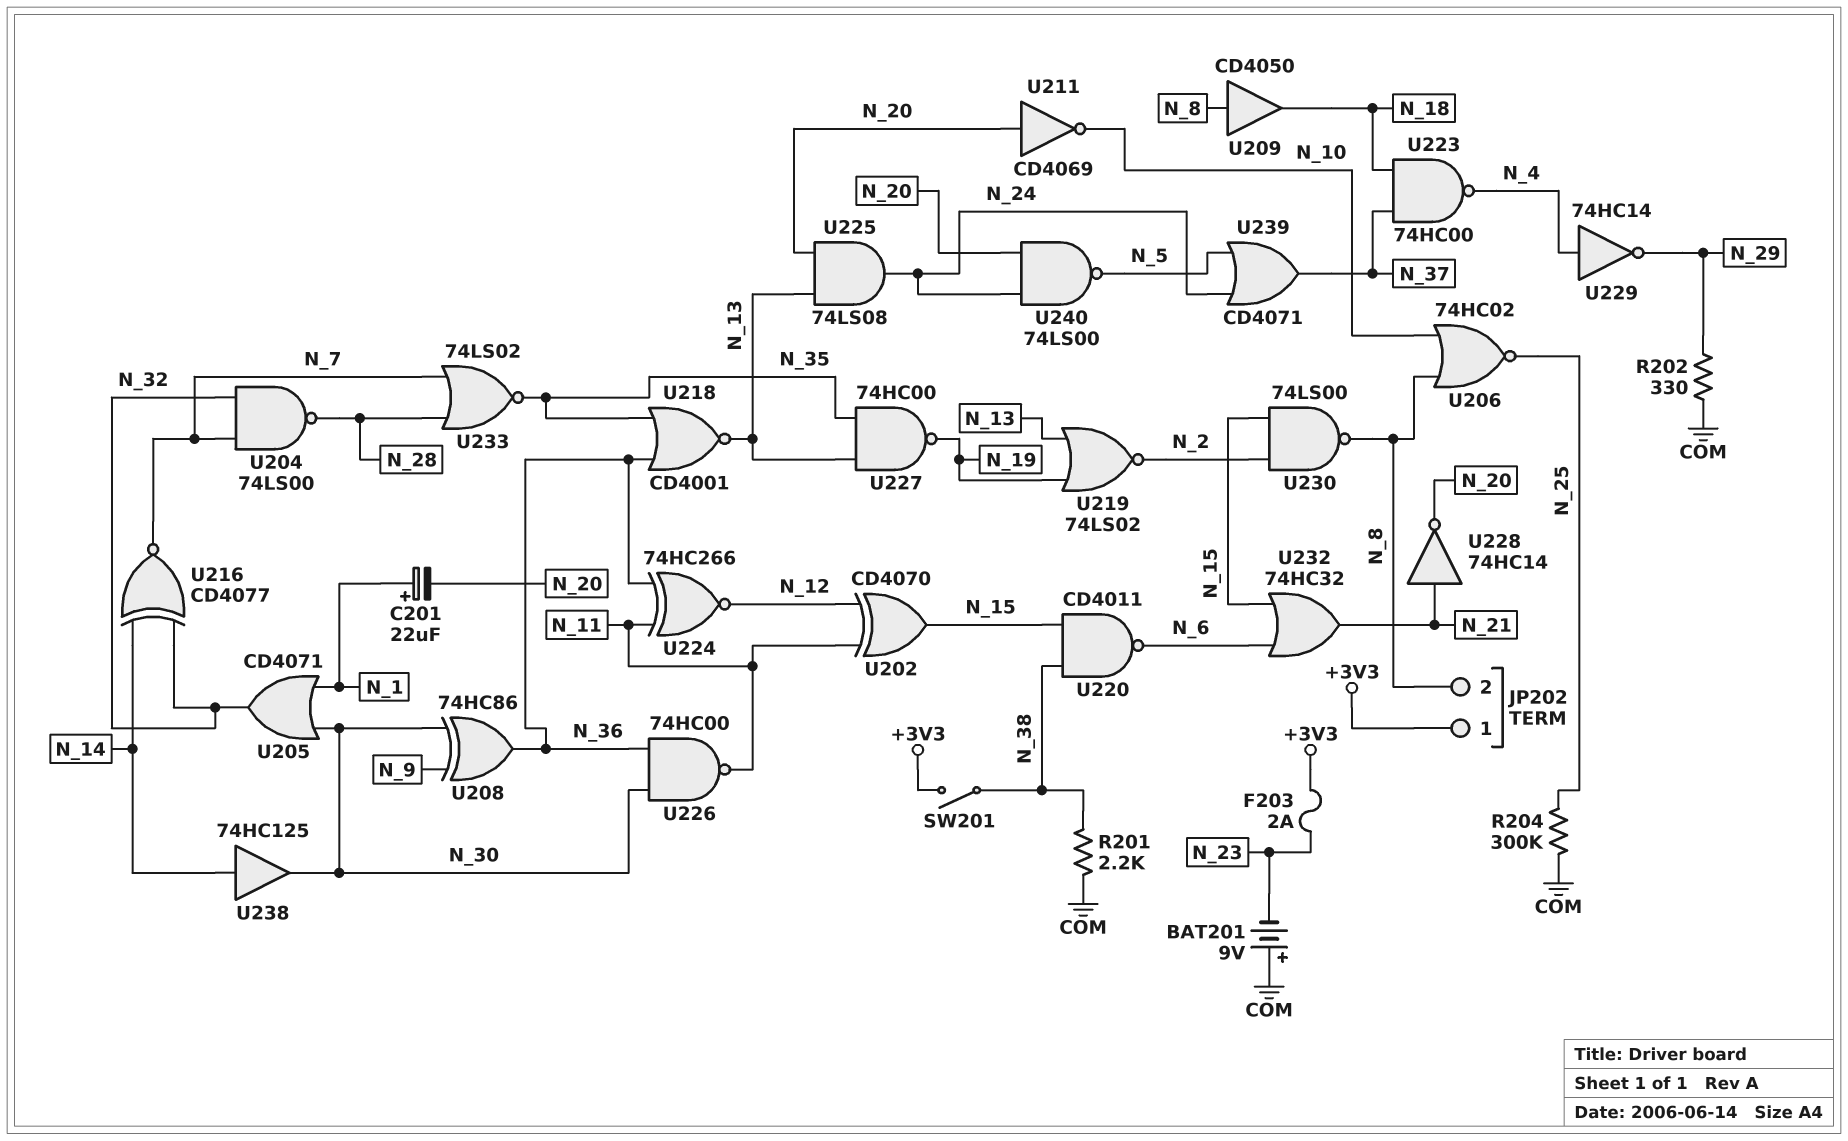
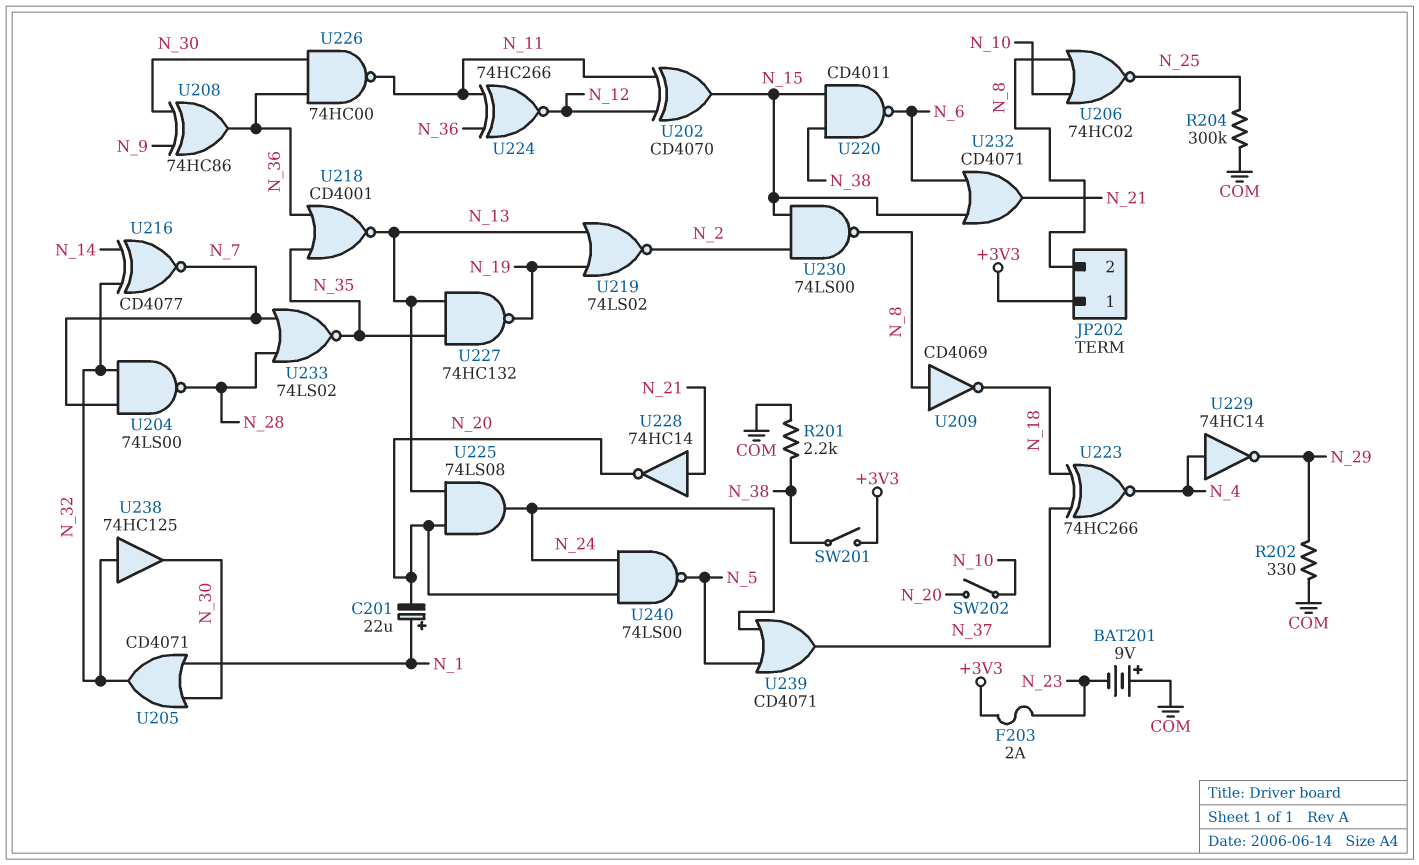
SW202: none -> switch (N_10, N_20)
U209: buffer CD4050 (in N_8, out N_18) -> NOT CD4069 (in N_8, out N_18)
U211: NOT CD4069 (in N_20, out N_10) -> none
U223: NAND 74HC00 (in N_18, in N_37, out N_4) -> XNOR 74HC266 (in N_18, in N_37, out N_4)
U227: NAND 74HC00 (in N_13, in N_35, out N_19) -> NAND 74HC132 (in N_13, in N_35, out N_19)
U232: OR 74HC32 (in N_6, in N_15, out N_21) -> OR CD4071 (in N_6, in N_15, out N_21)
U238: buffer 74HC125 (in N_14, out N_30) -> buffer 74HC125 (in N_32, out N_30)

